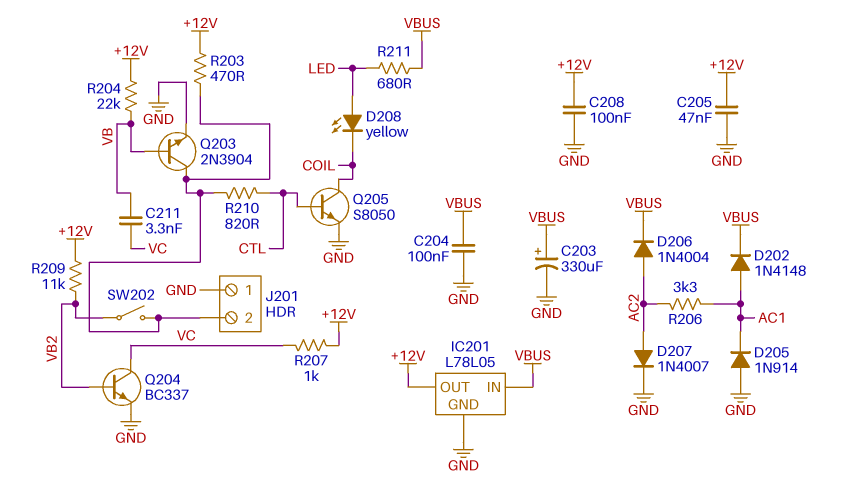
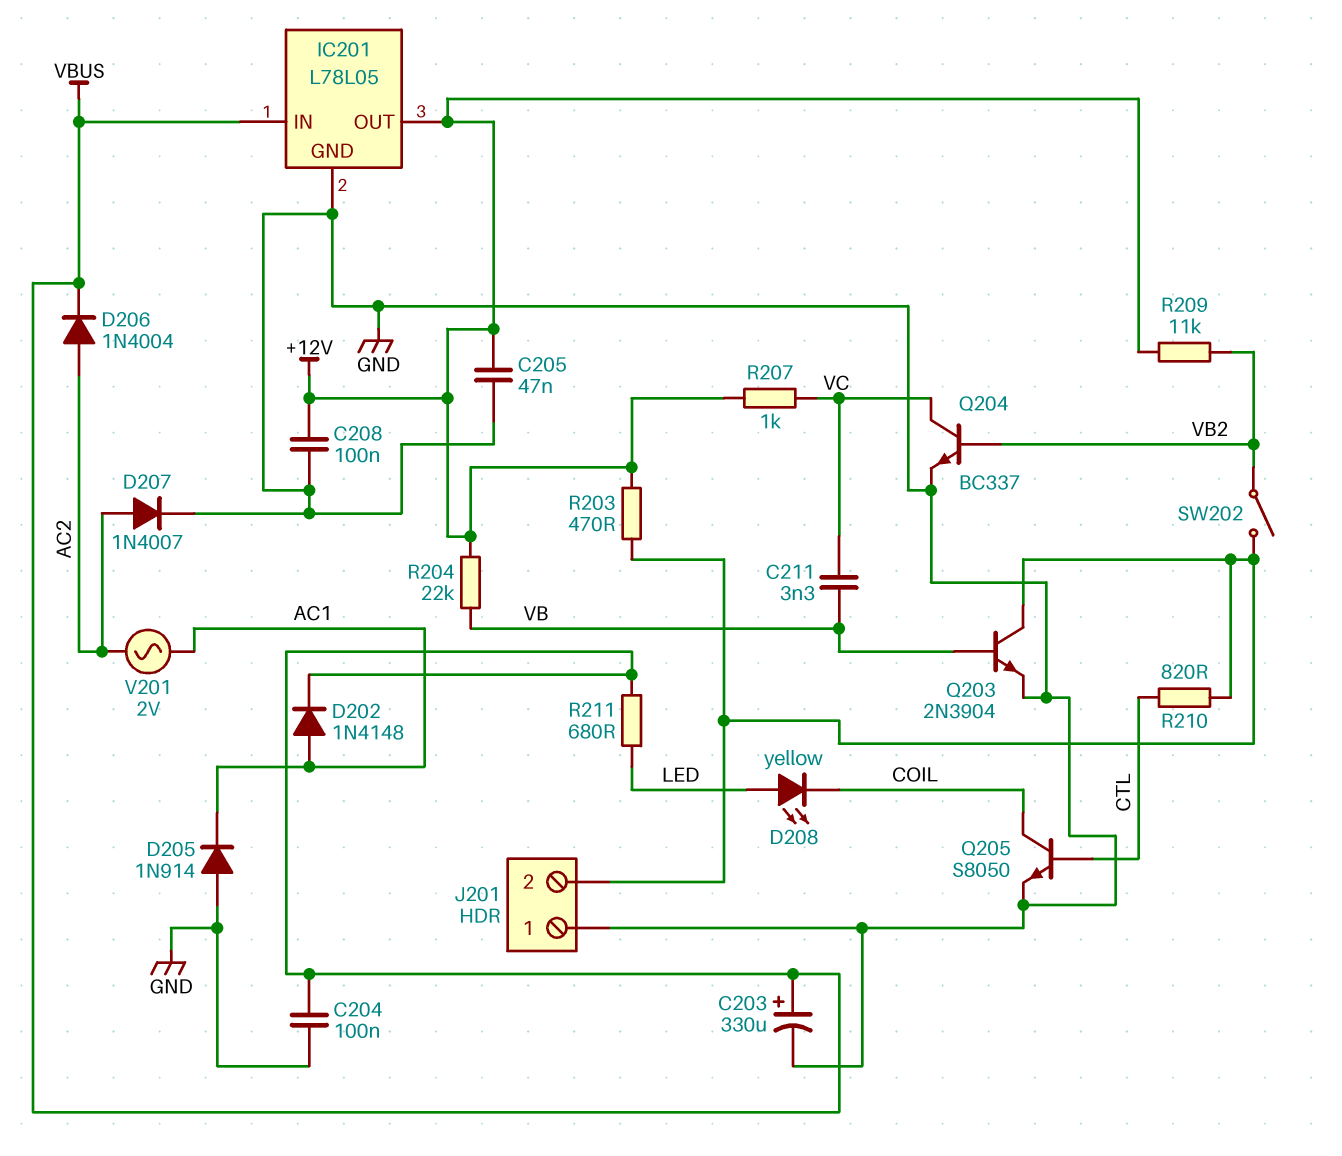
R206: 3.3k (AC1, AC2) -> none
V201: none -> AC 2V (AC1, AC2)

